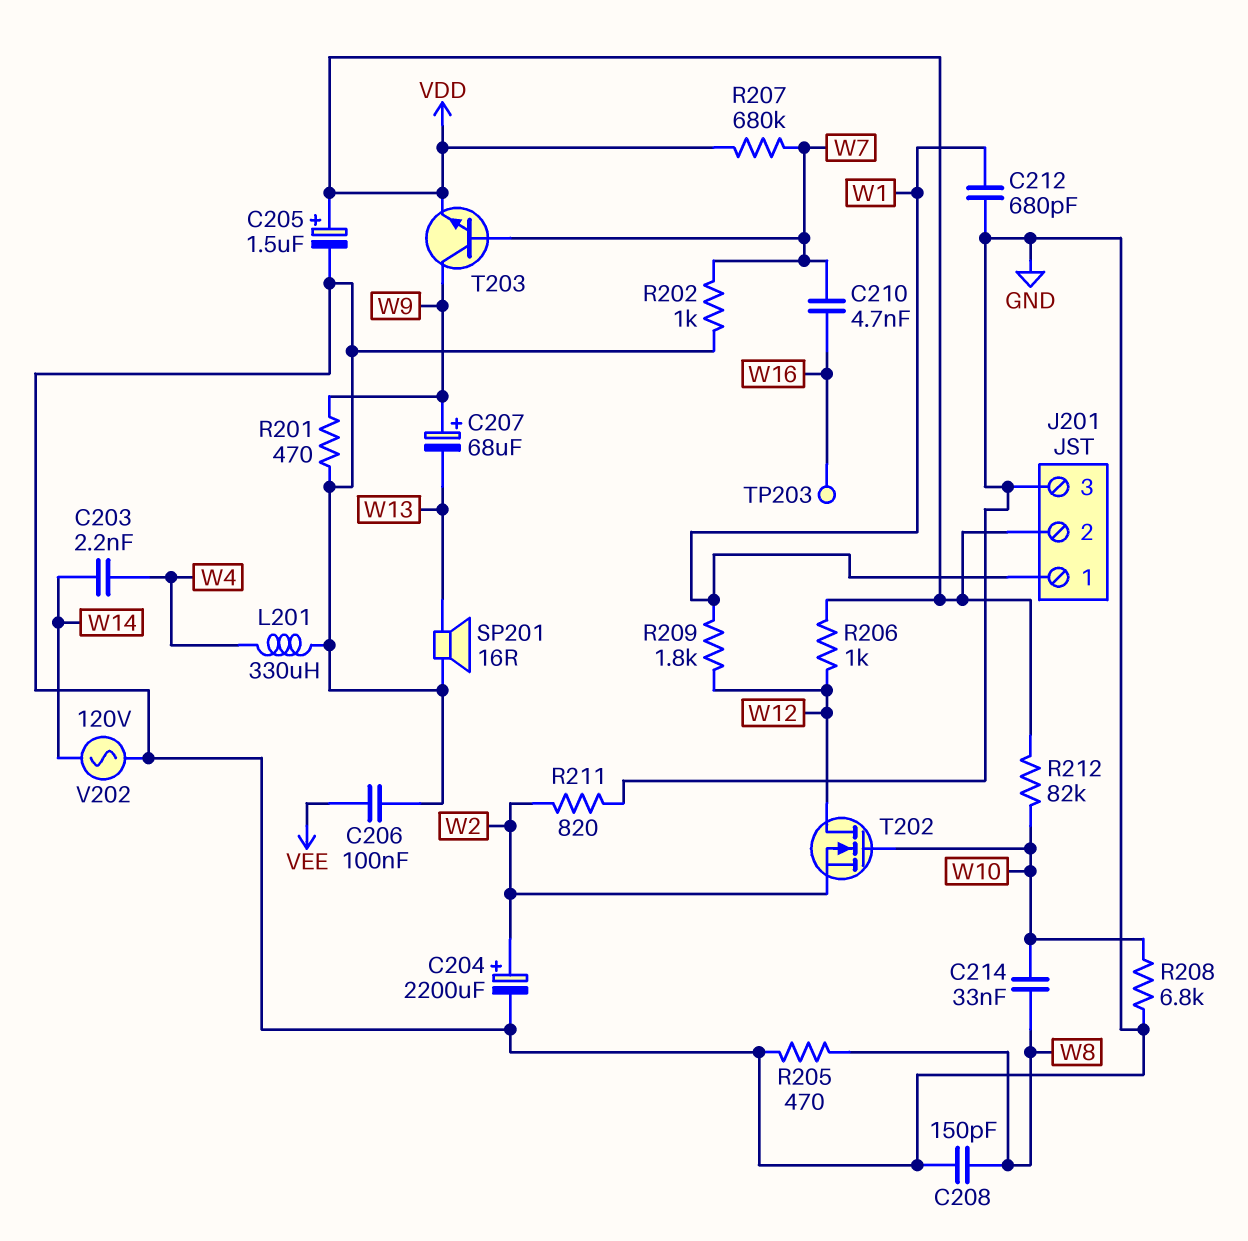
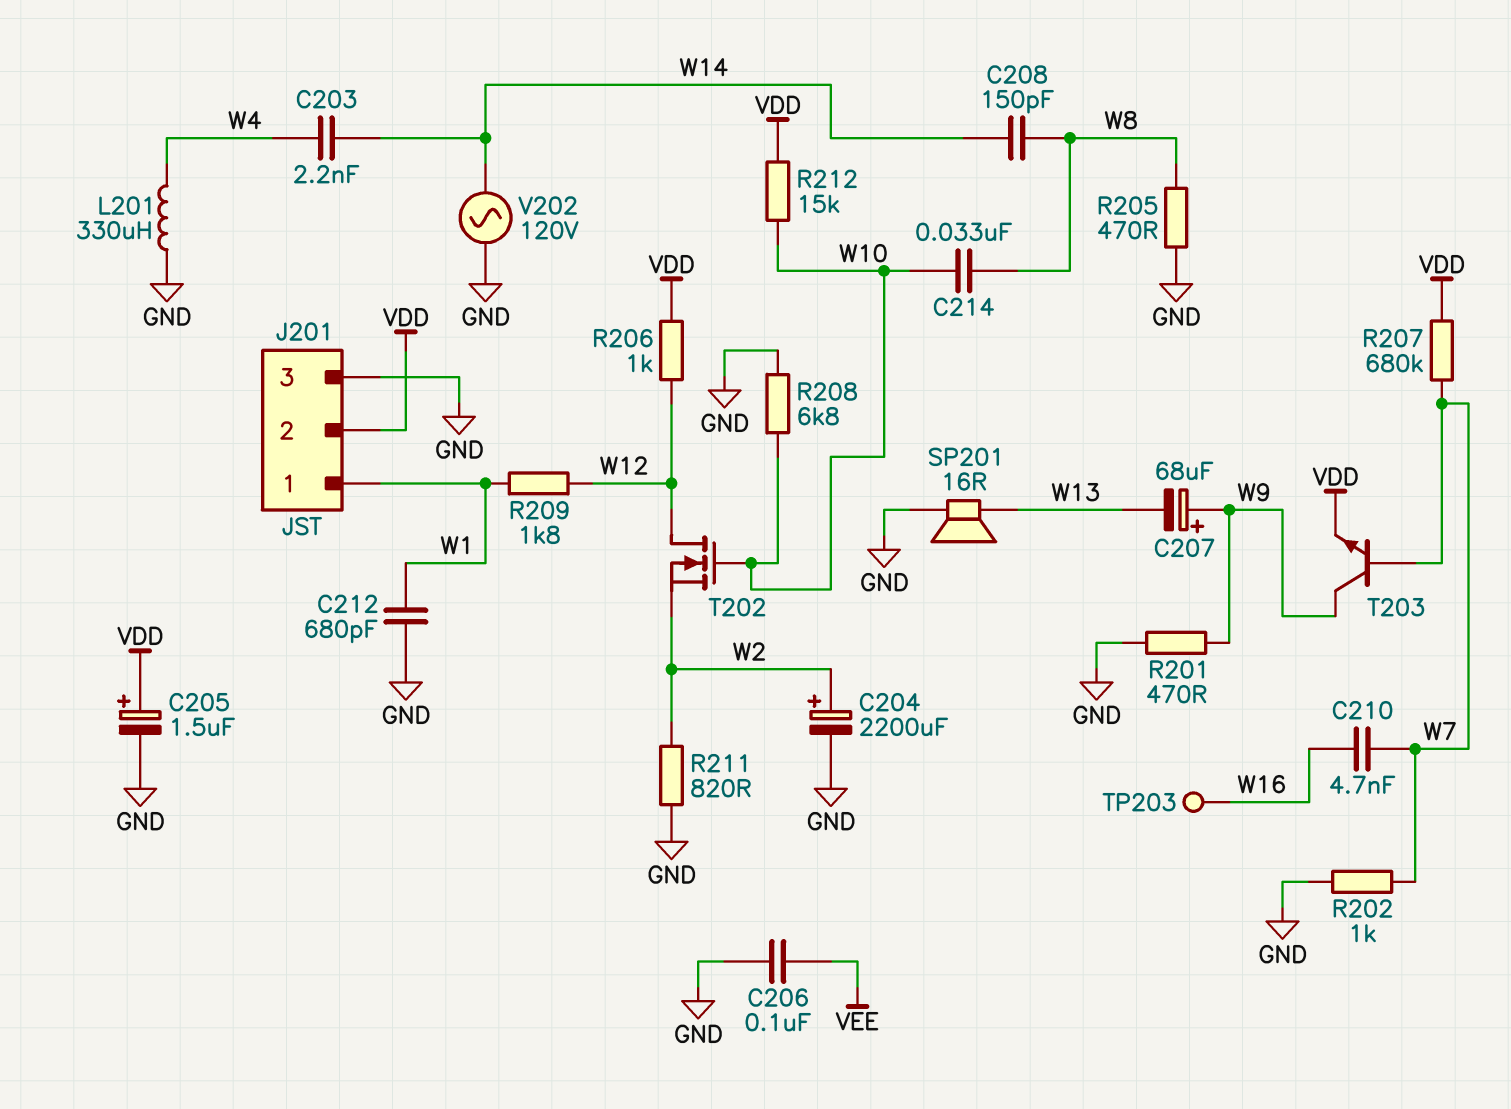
C208: 150pF (GND, W8) -> 150pF (W8, W14)
R212: 82k (VDD, W10) -> 15k (VDD, W10)

